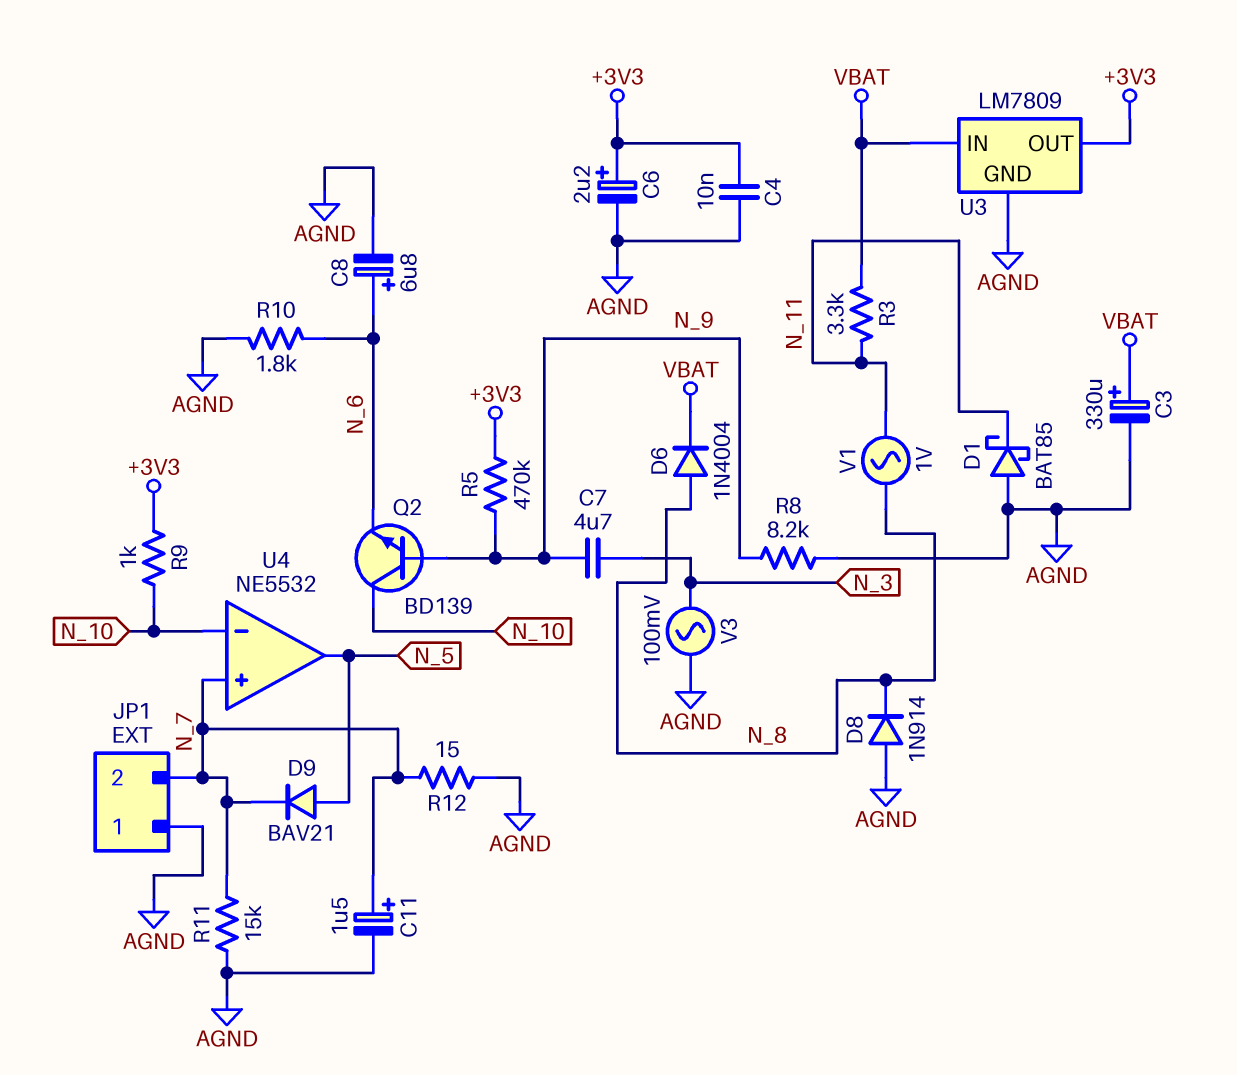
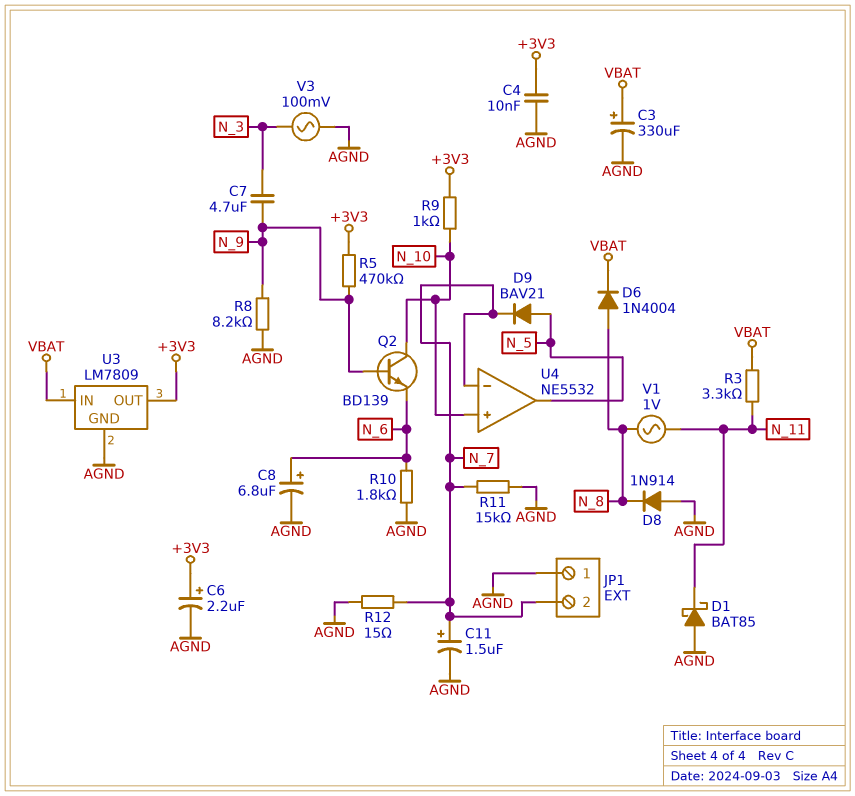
U4 pin in+: N_7 -> N_10
U4 pin in-: N_10 -> N_7

